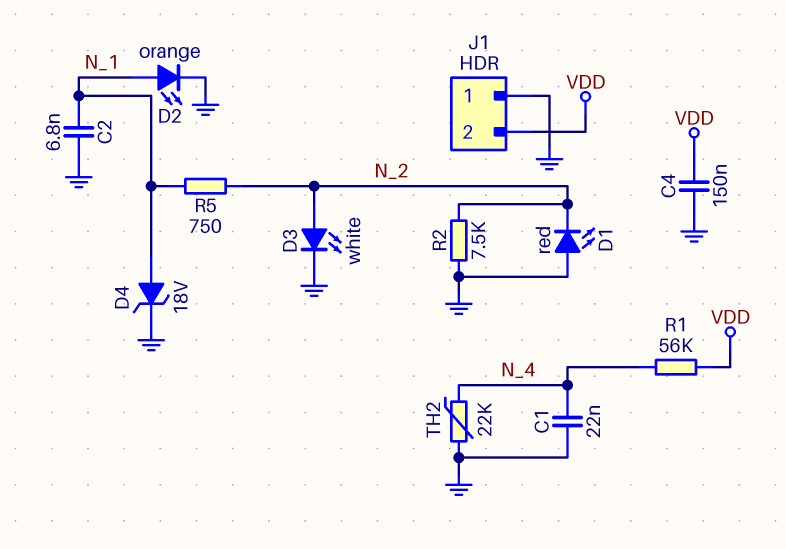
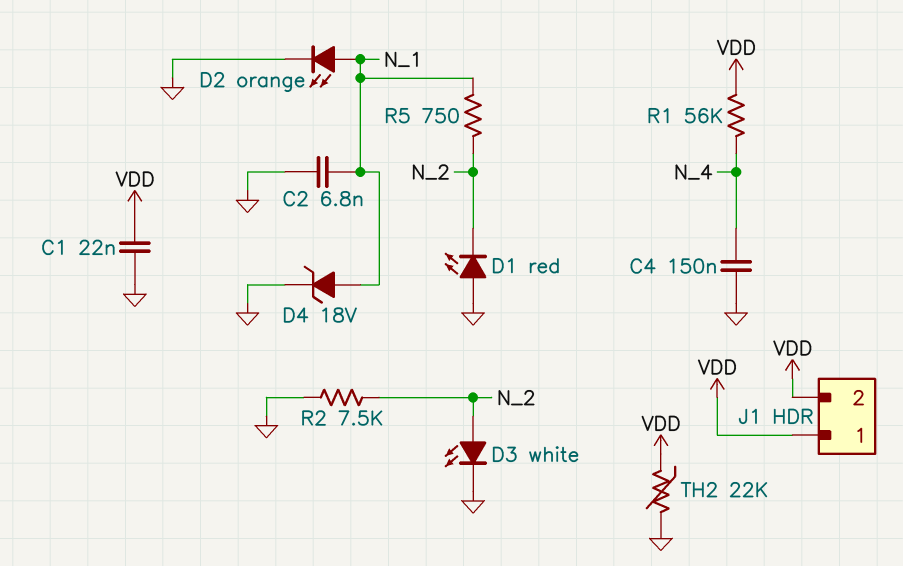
C1: 22nF (GND, N_4) -> 22nF (GND, VDD)
C4: 150nF (GND, VDD) -> 150nF (GND, N_4)
J1 pin 1: GND -> VDD
TH2: 22k (GND, N_4) -> 22k (GND, VDD)

